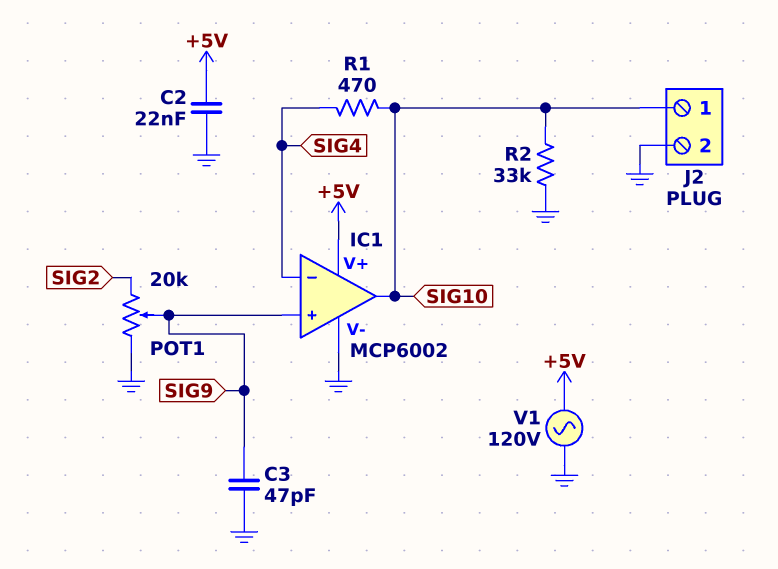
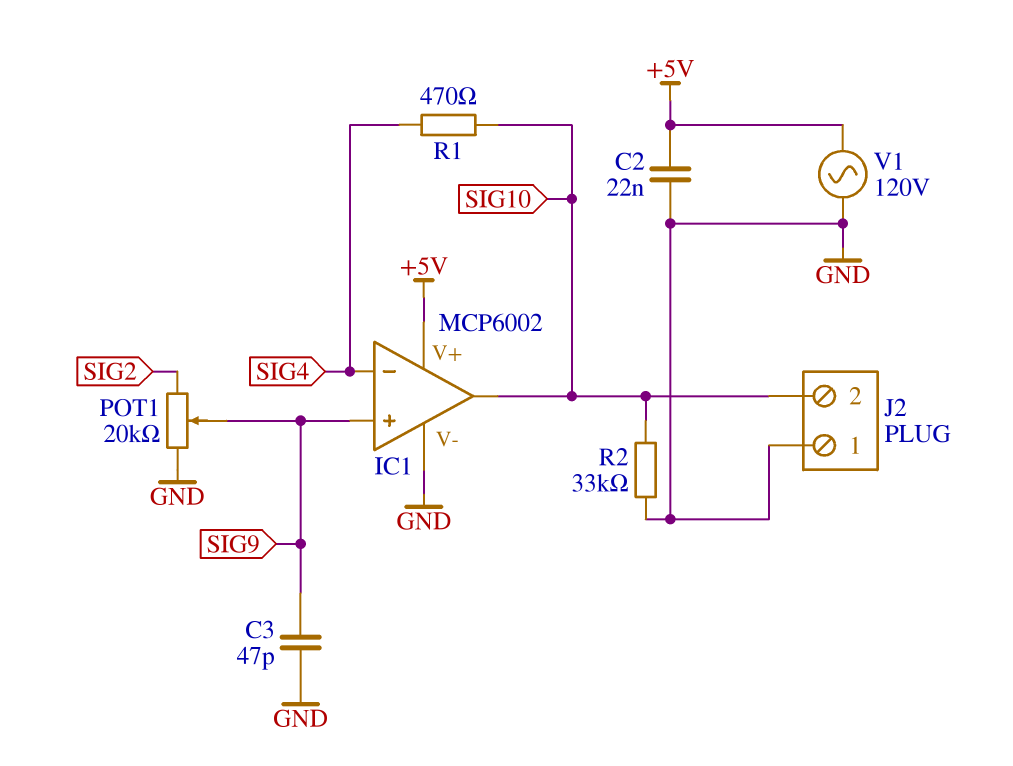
J2 pin 1: SIG10 -> GND
J2 pin 2: GND -> SIG10

